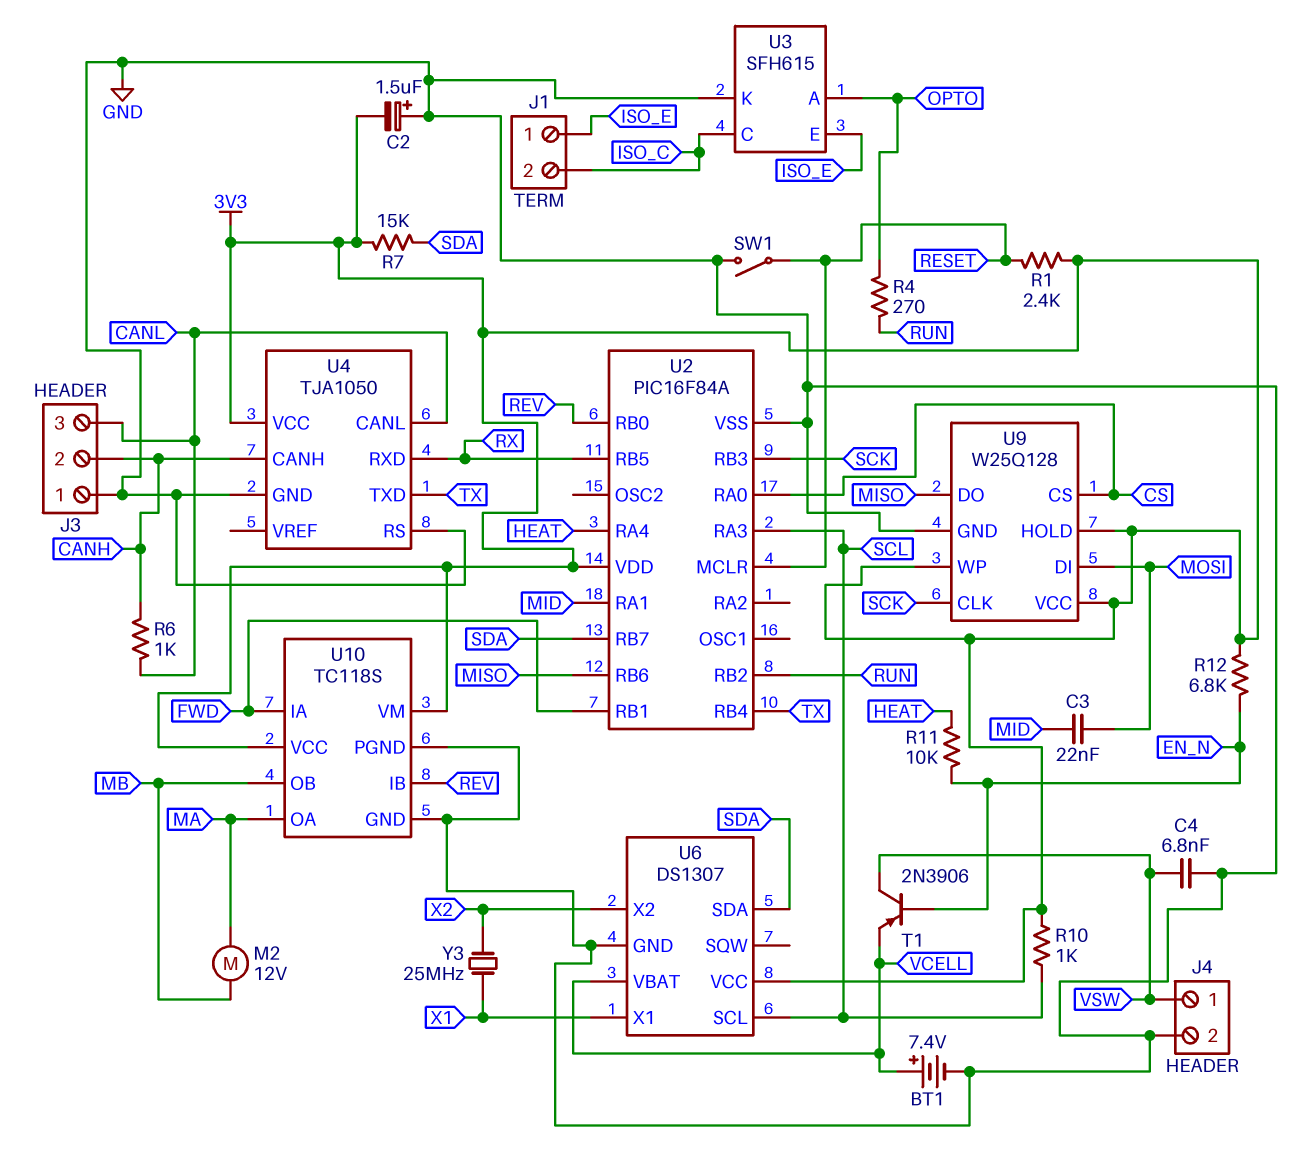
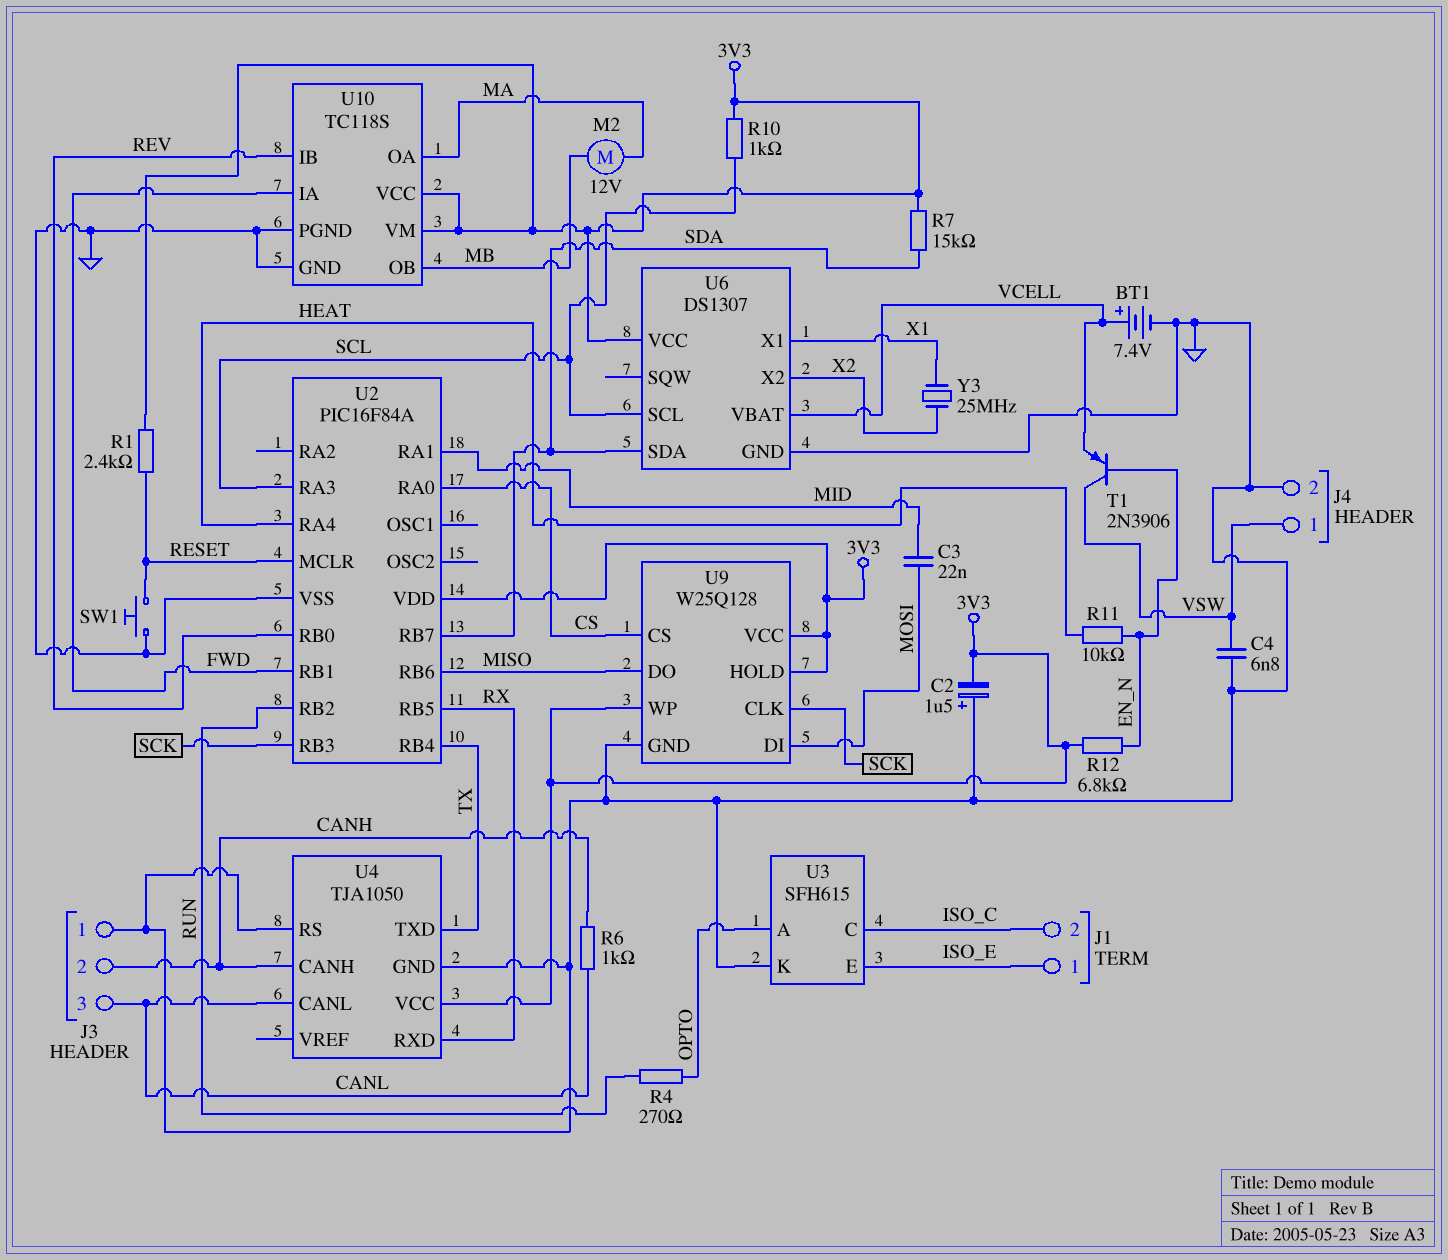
SW1: switch (GND, RESET) -> button (GND, RESET)

